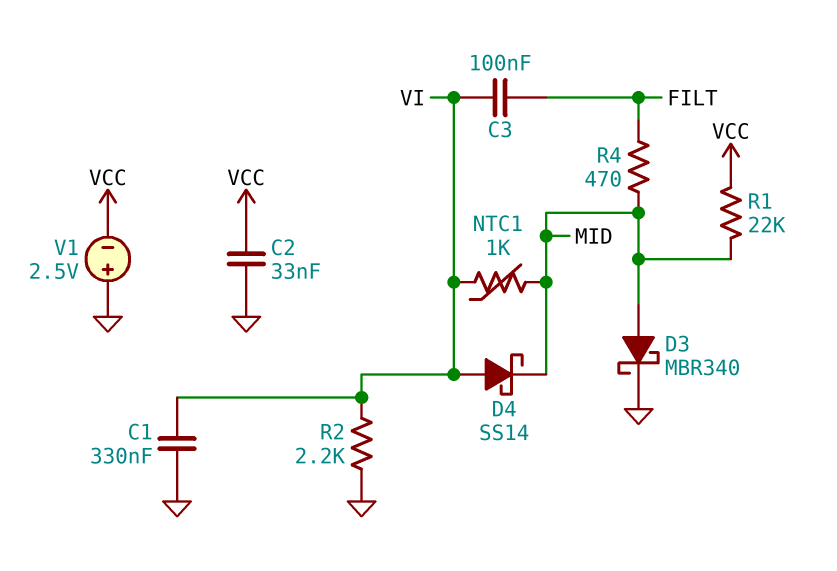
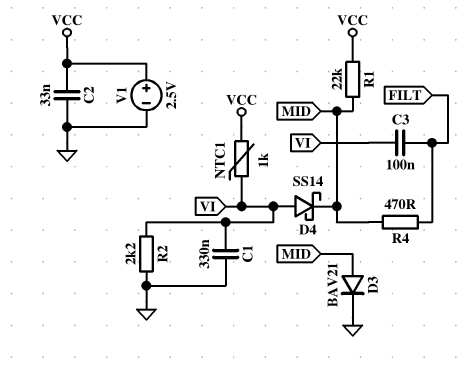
D3: schottky MBR340 (A MID, K GND) -> diode BAV21 (A MID, K GND)
NTC1: 1k (MID, VI) -> 1k (VCC, VI)
V1: 2.5V (plus GND, minus VCC) -> 2.5V (plus VCC, minus GND)

